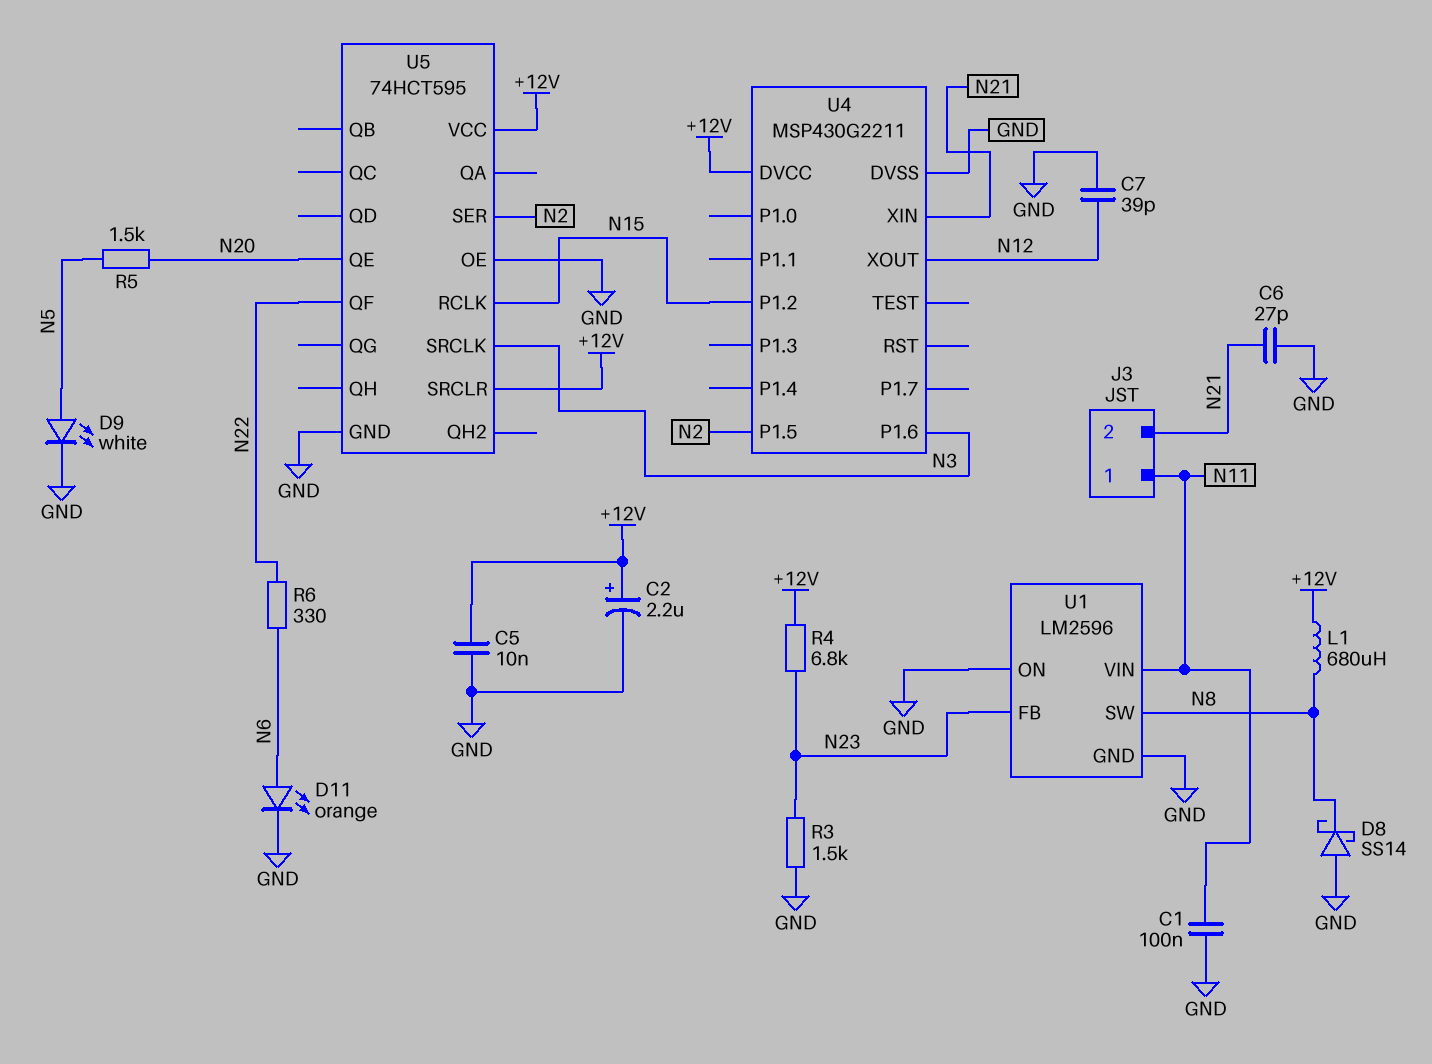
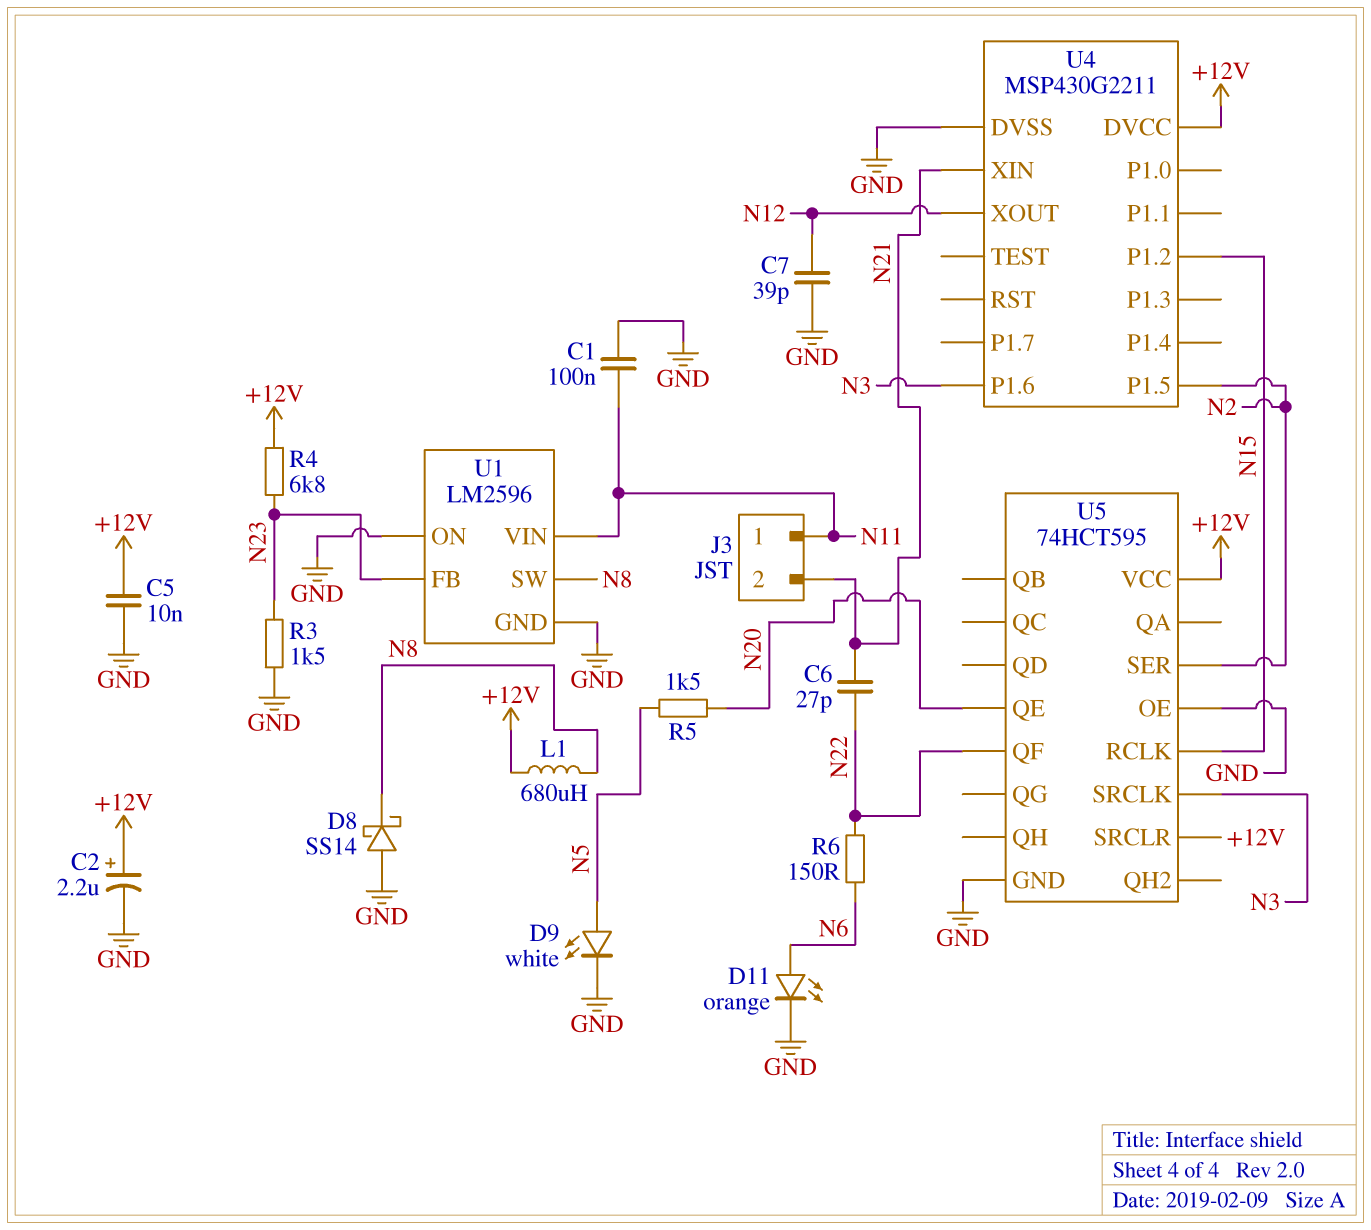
C6: 27pF (GND, N21) -> 27pF (N21, N22)
R6: 330 (N6, N22) -> 150 (N6, N22)

